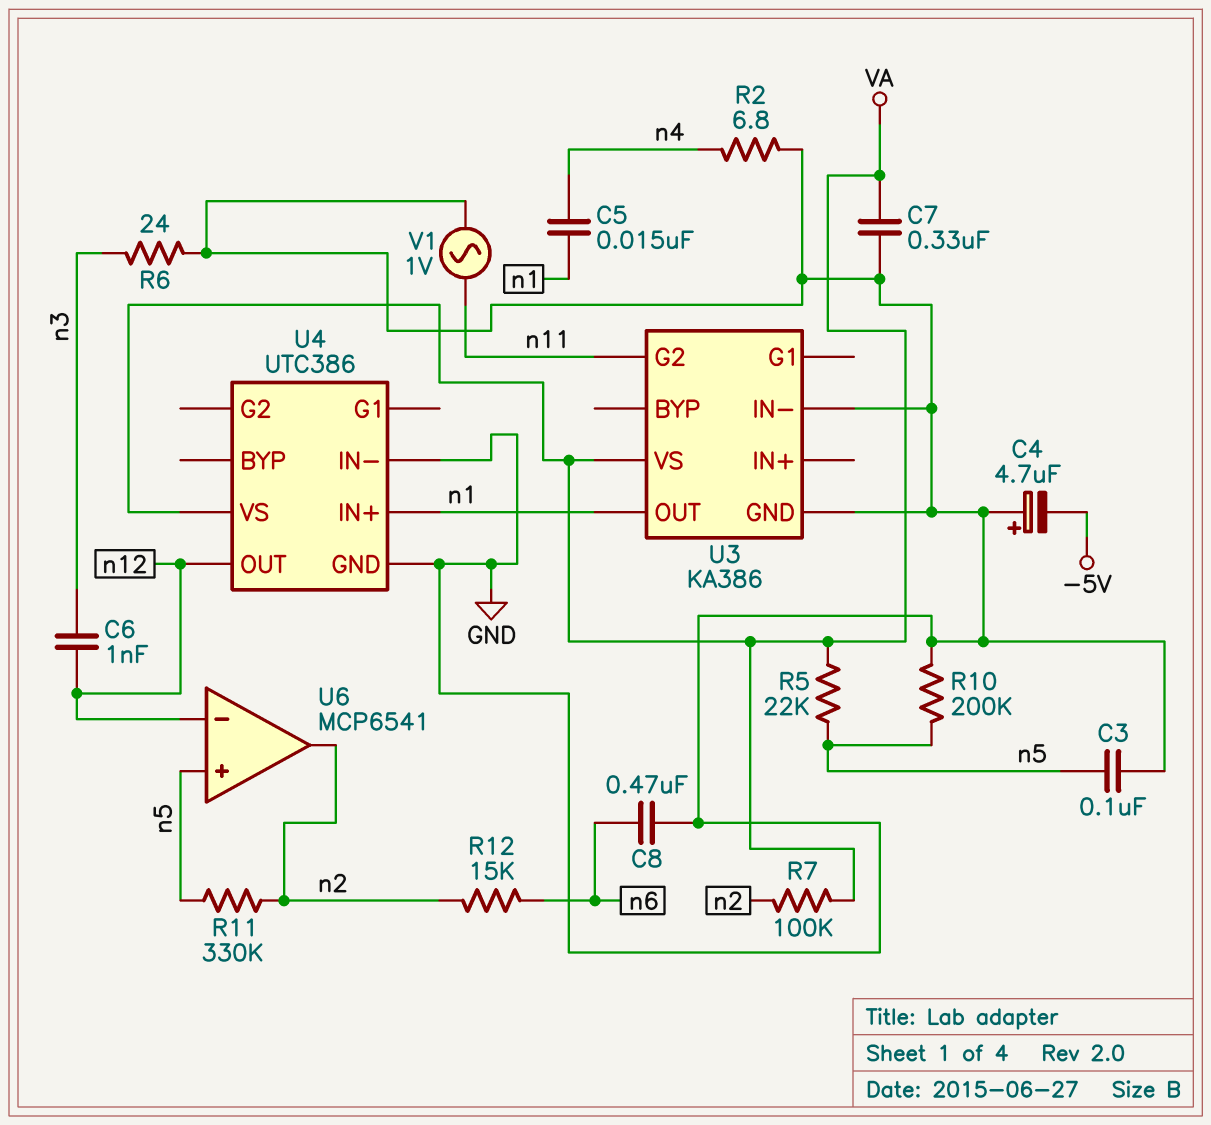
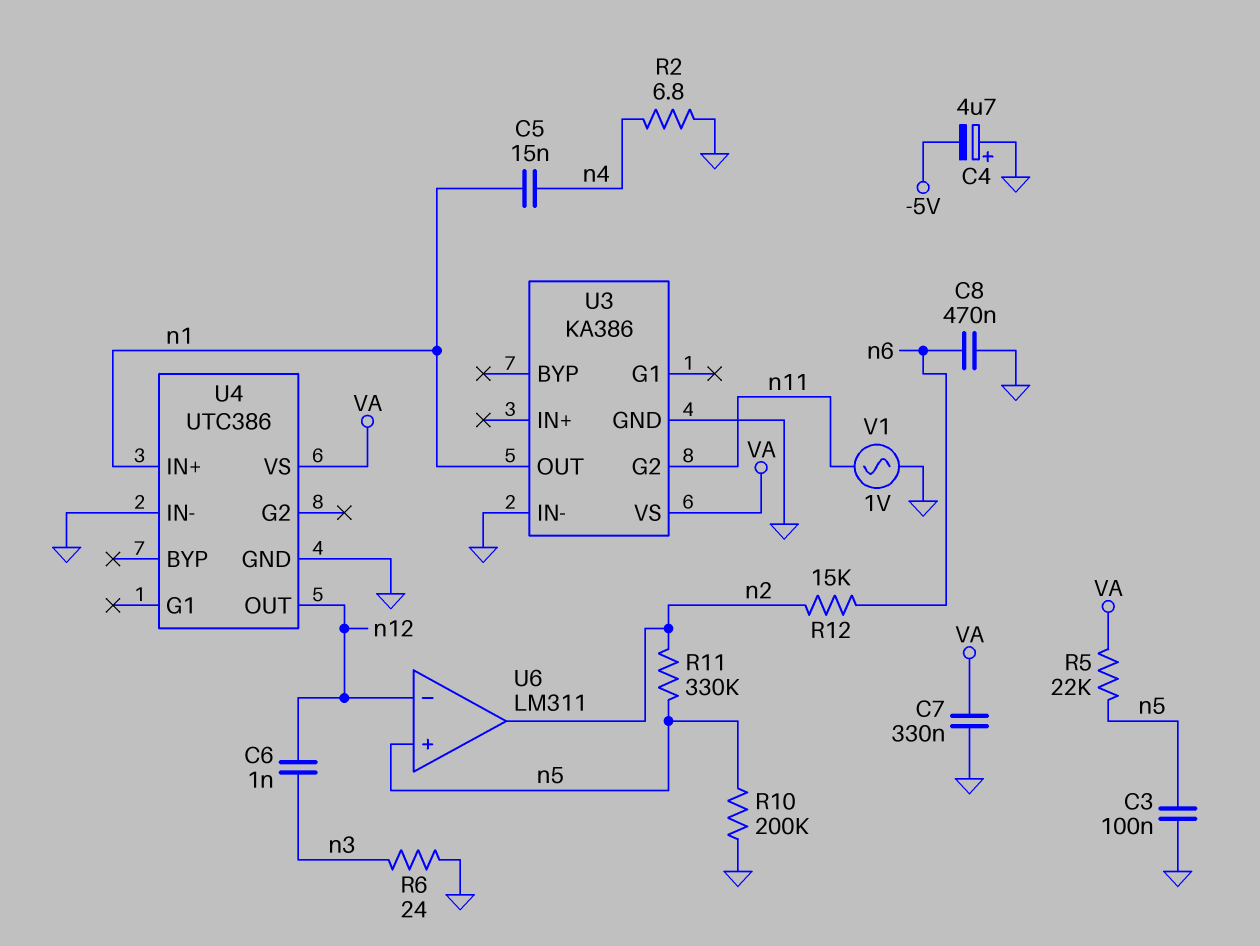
R7: 100k (VA, n2) -> none
U6: MCP6541 -> LM311

